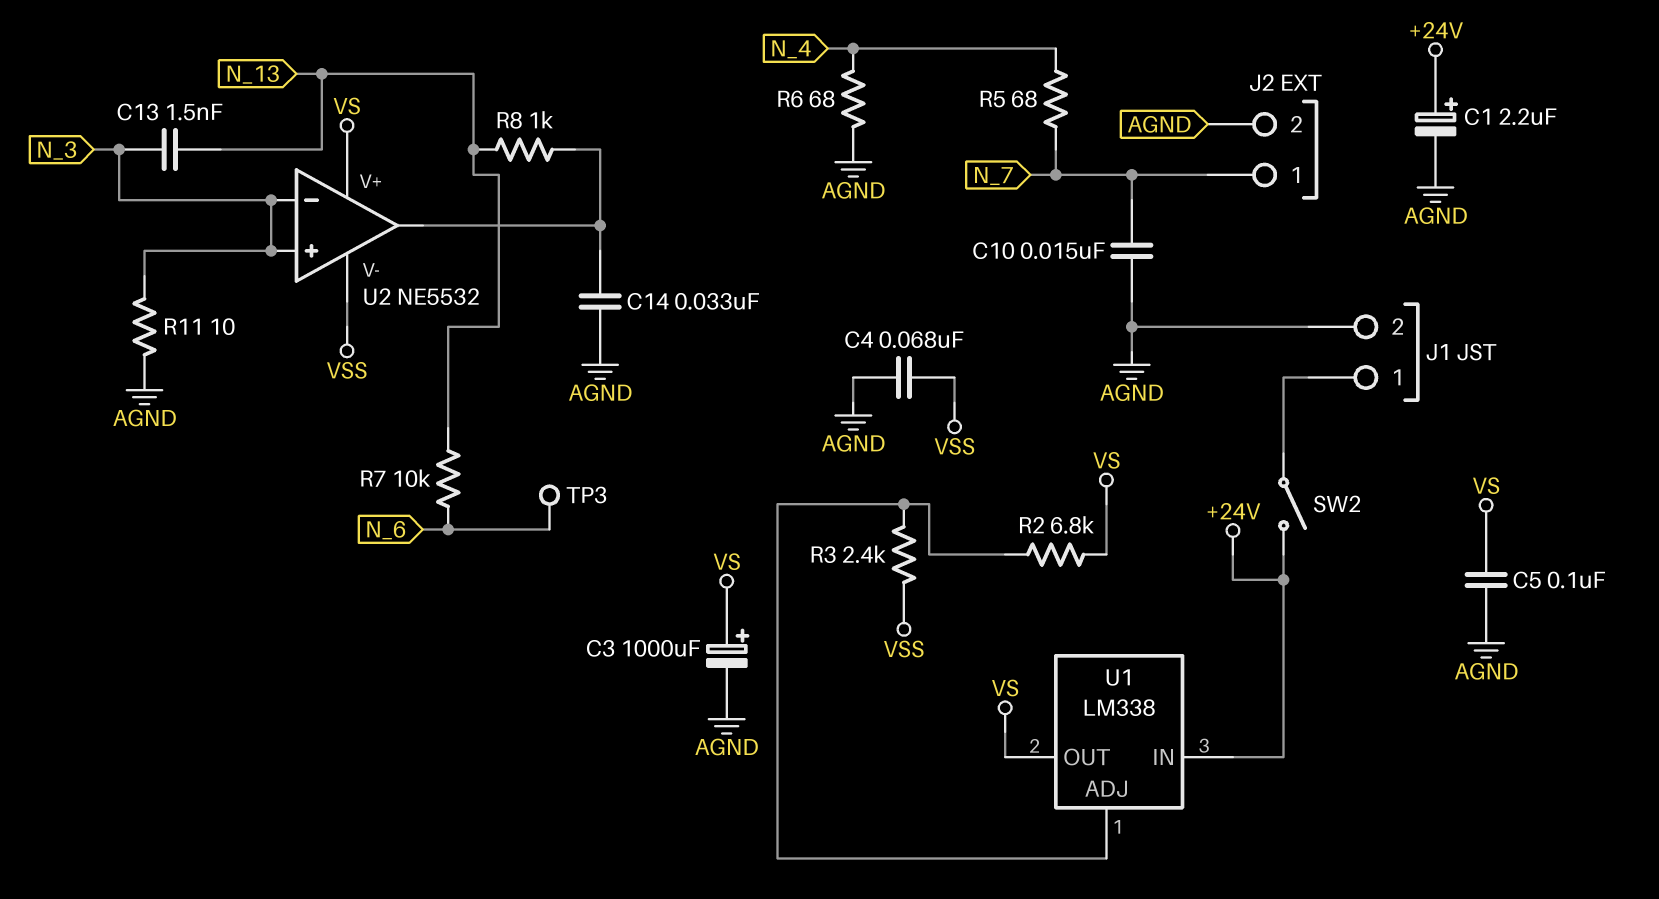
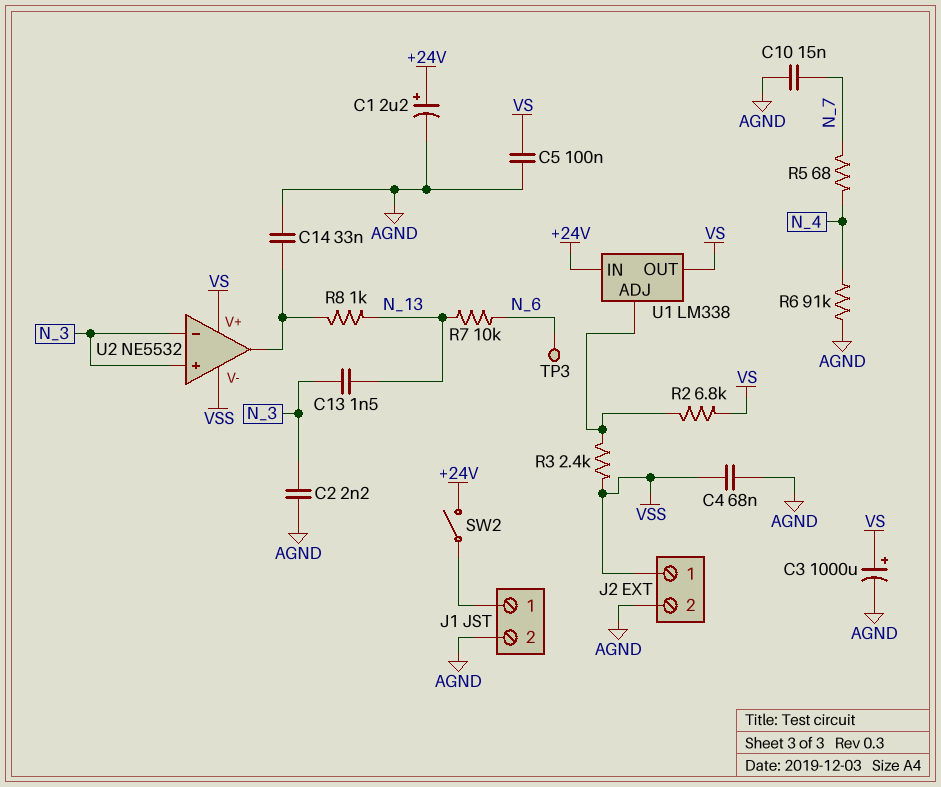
C2: none -> 2.2nF (AGND, N_3)
J2 pin 1: N_7 -> VSS
R6: 68 (AGND, N_4) -> 91k (AGND, N_4)
R11: 10 (AGND, N_3) -> none

